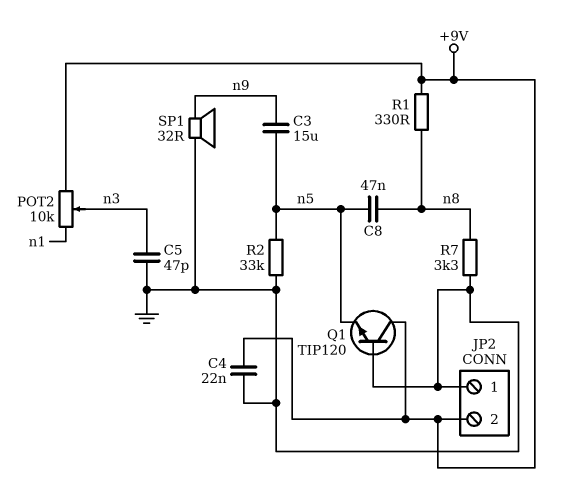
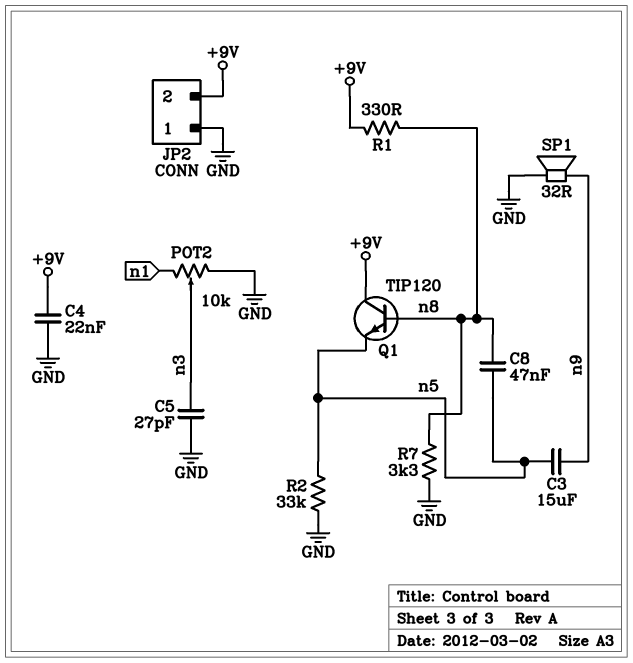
C5: 47pF (GND, n3) -> 27pF (GND, n3)
POT2: 10k (+9V, n1, wiper n3) -> 10k (GND, n1, wiper n3)
Q1: NPN TIP120 (B GND, C +9V, E n5) -> NPN TIP120 (B n8, C +9V, E n5)

